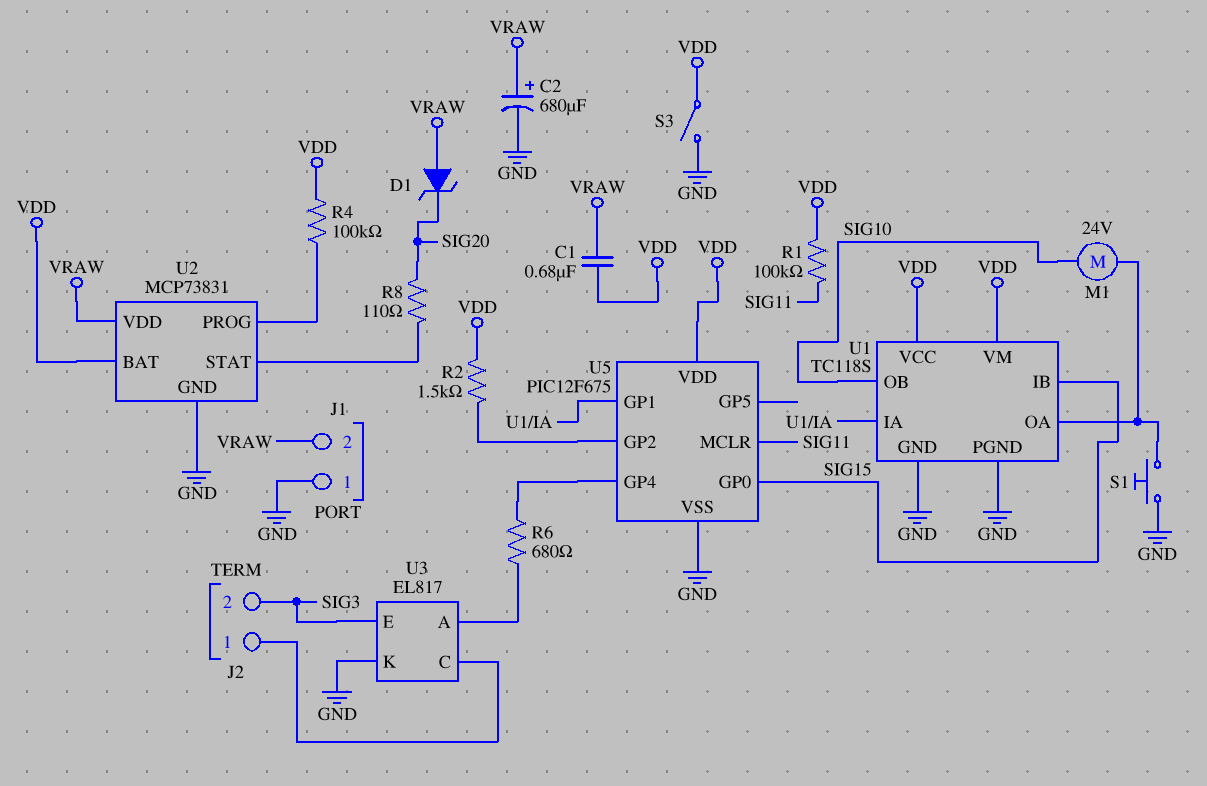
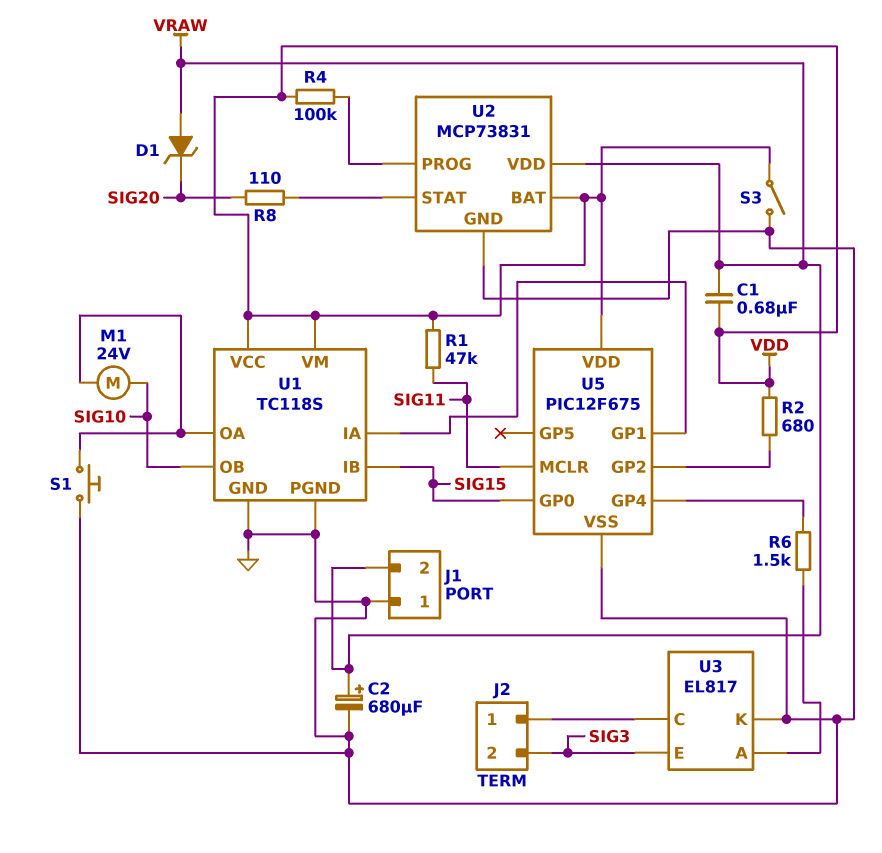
R1: 100k (SIG11, VDD) -> 47k (SIG11, VDD)
R2: 1.5k (U5/GP2, VDD) -> 680 (U5/GP2, VDD)
R6: 680 (U3/A, U5/GP4) -> 1.5k (U3/A, U5/GP4)

